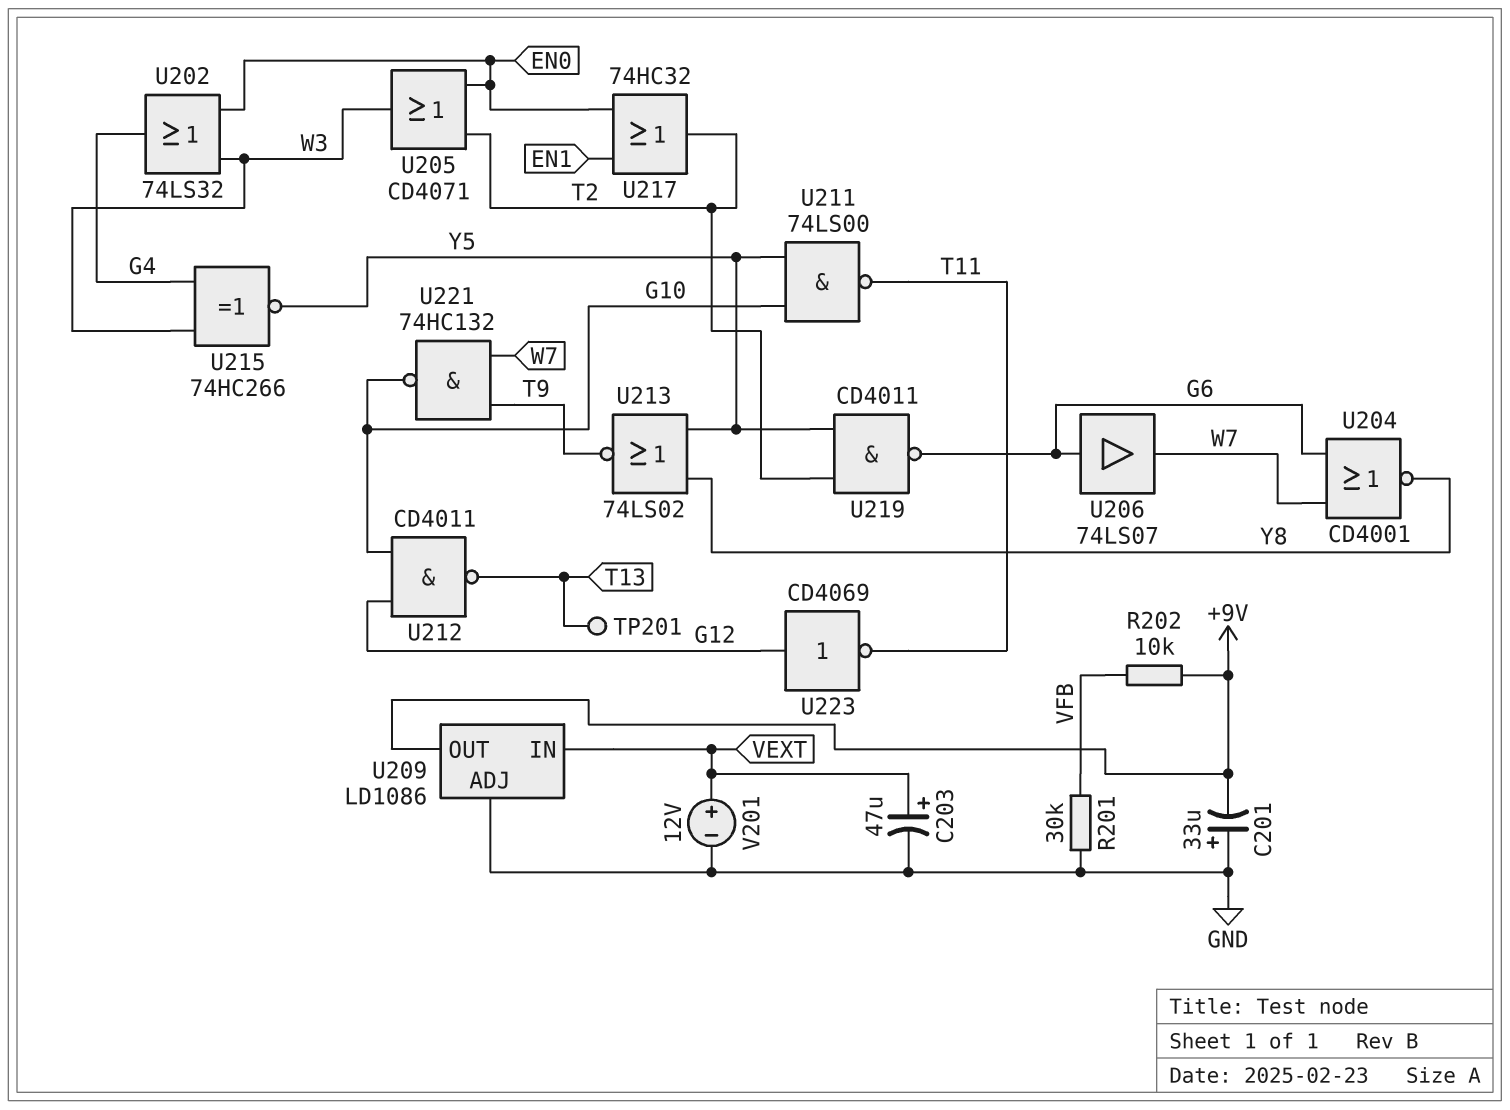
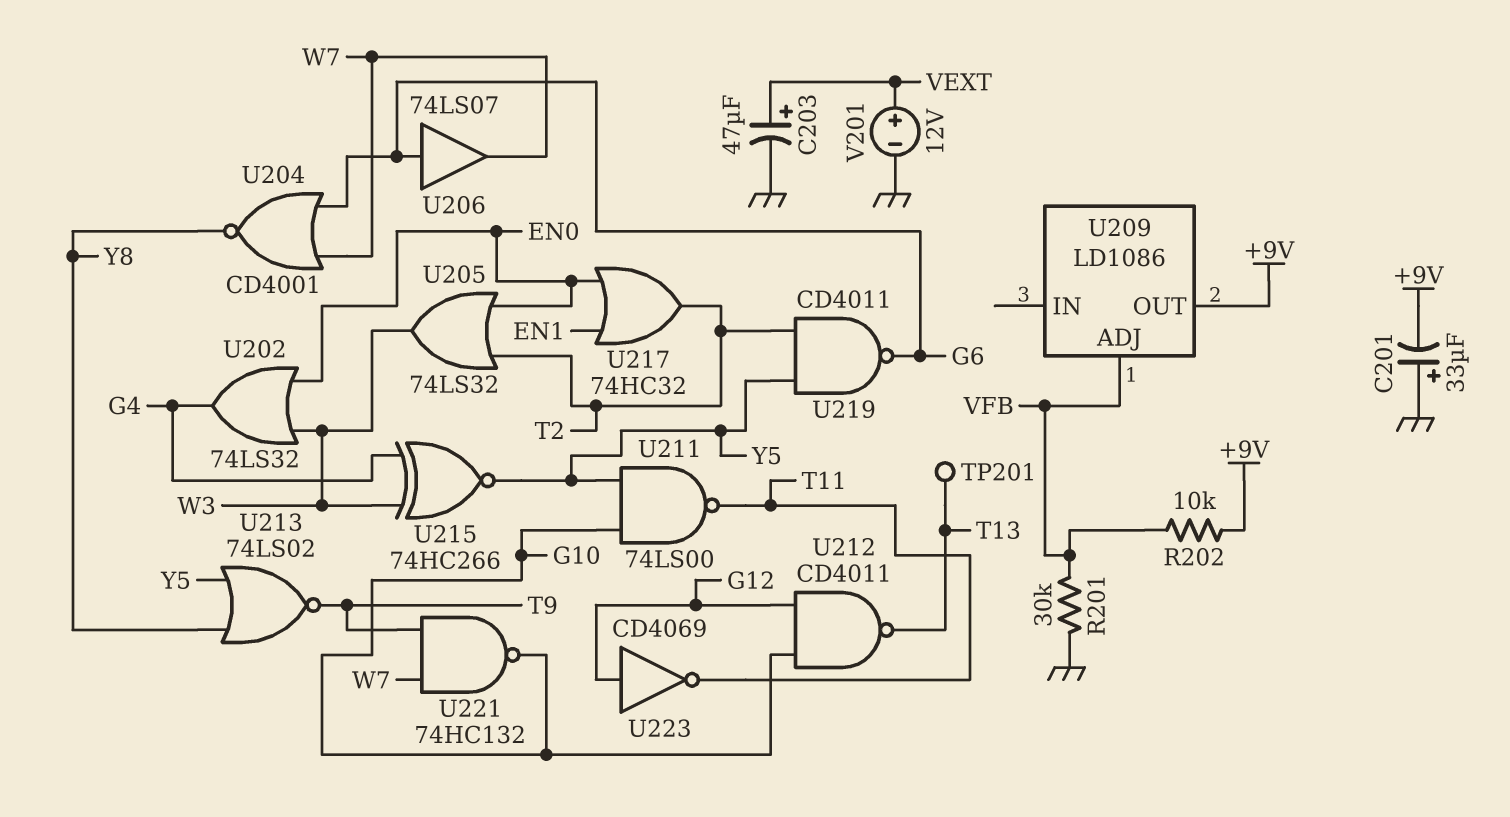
U205: OR CD4071 (in EN0, in T2, out W3) -> OR 74LS32 (in EN0, in T2, out W3)
U209 pin ADJ: GND -> VFB
U209 pin IN: VEXT -> none

